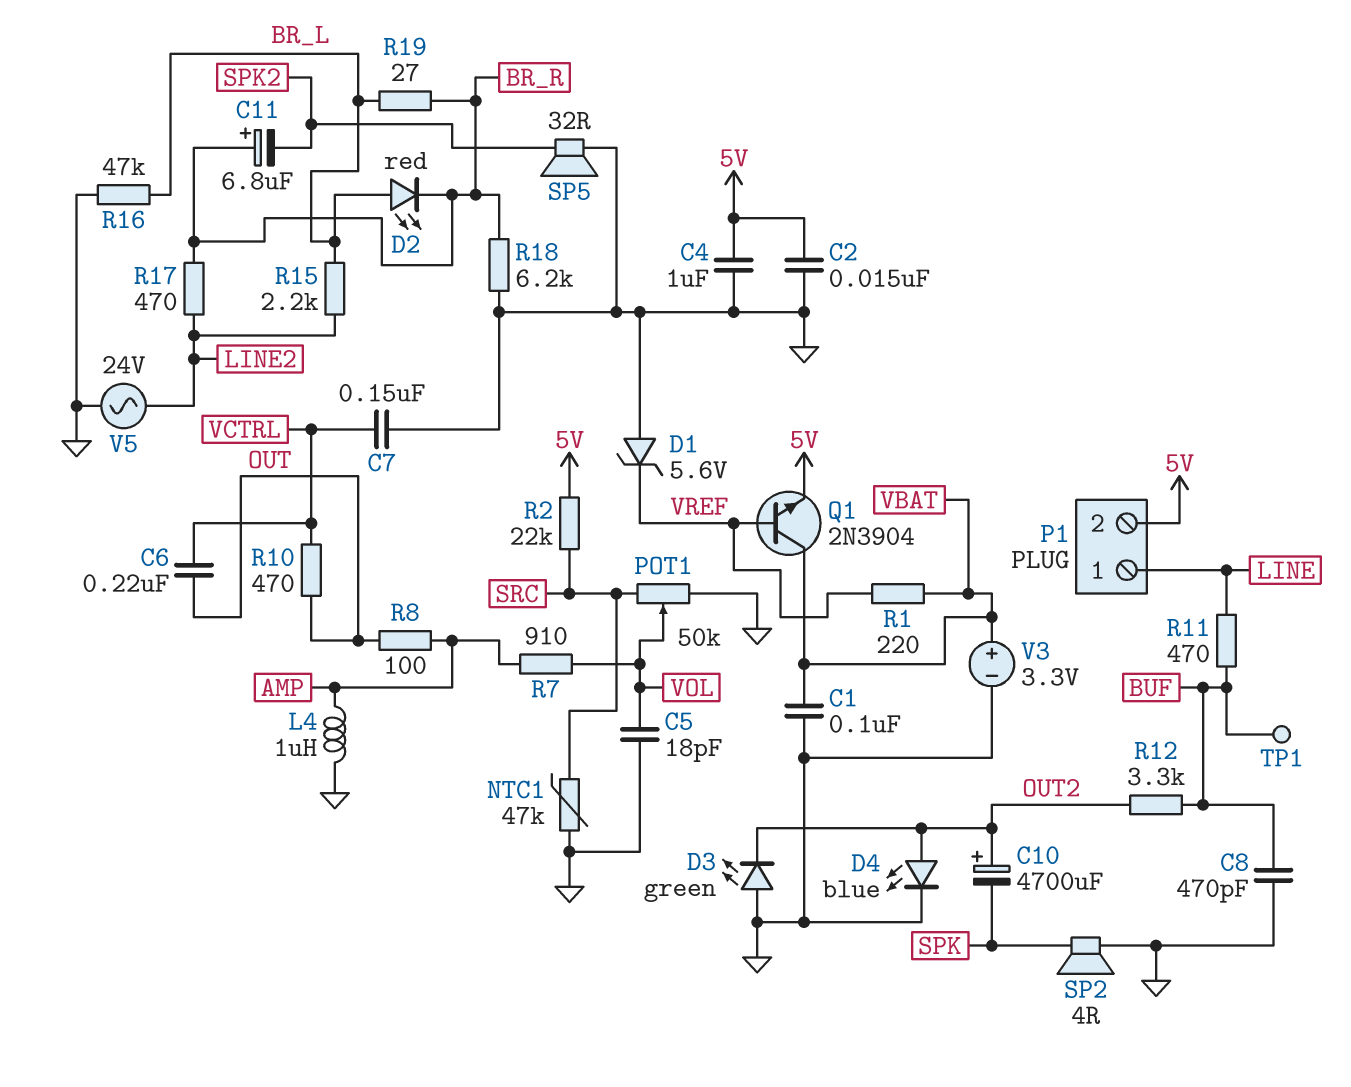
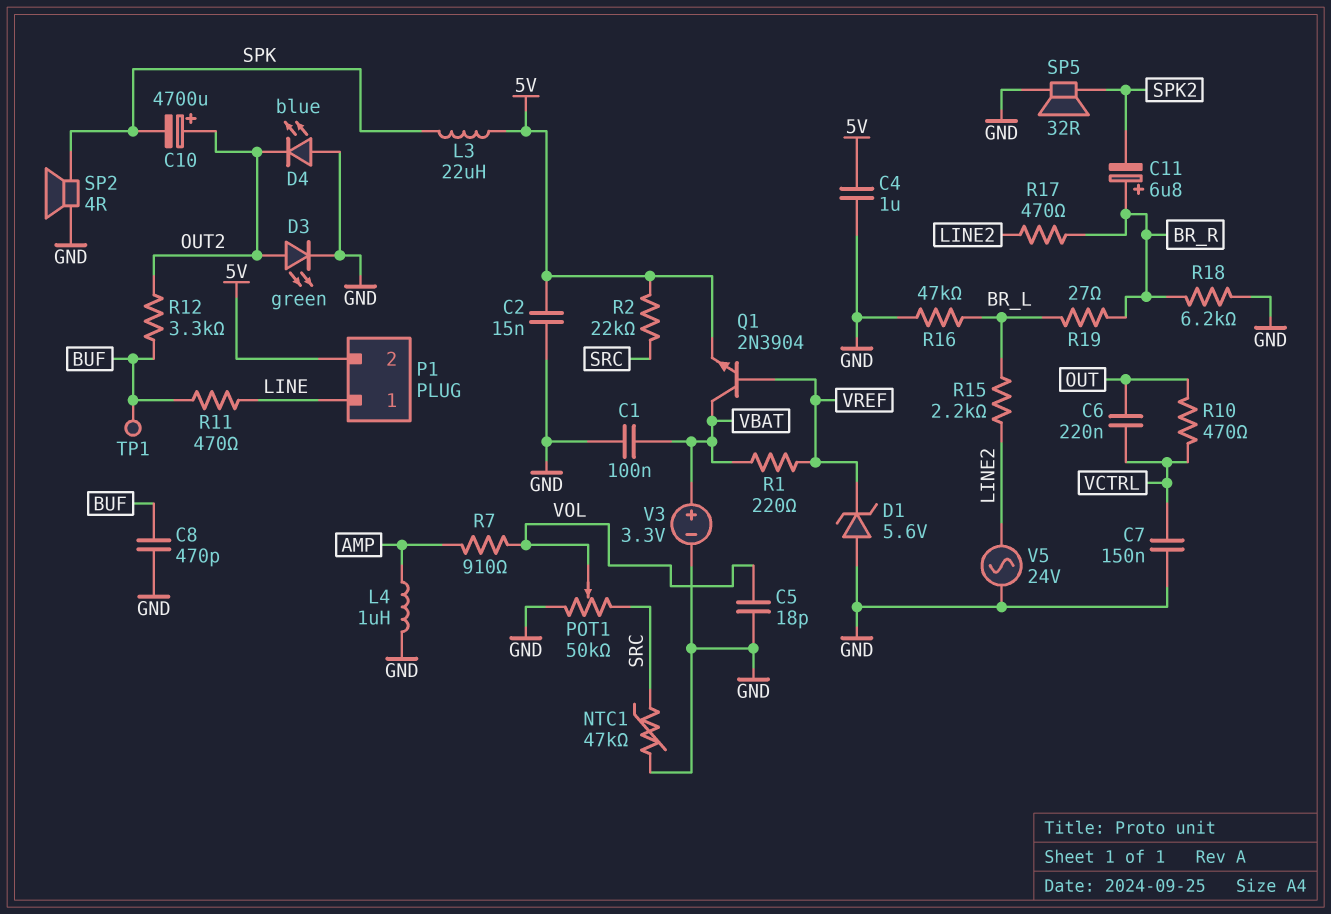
D2: LED red (A BR_L, K BR_R) -> none
D3: LED green (A GND, K OUT2) -> LED green (A OUT2, K GND)
D4: LED blue (A OUT2, K GND) -> LED blue (A GND, K OUT2)
L3: none -> 22uH (5V, SPK)
R8: 100 (AMP, OUT) -> none

